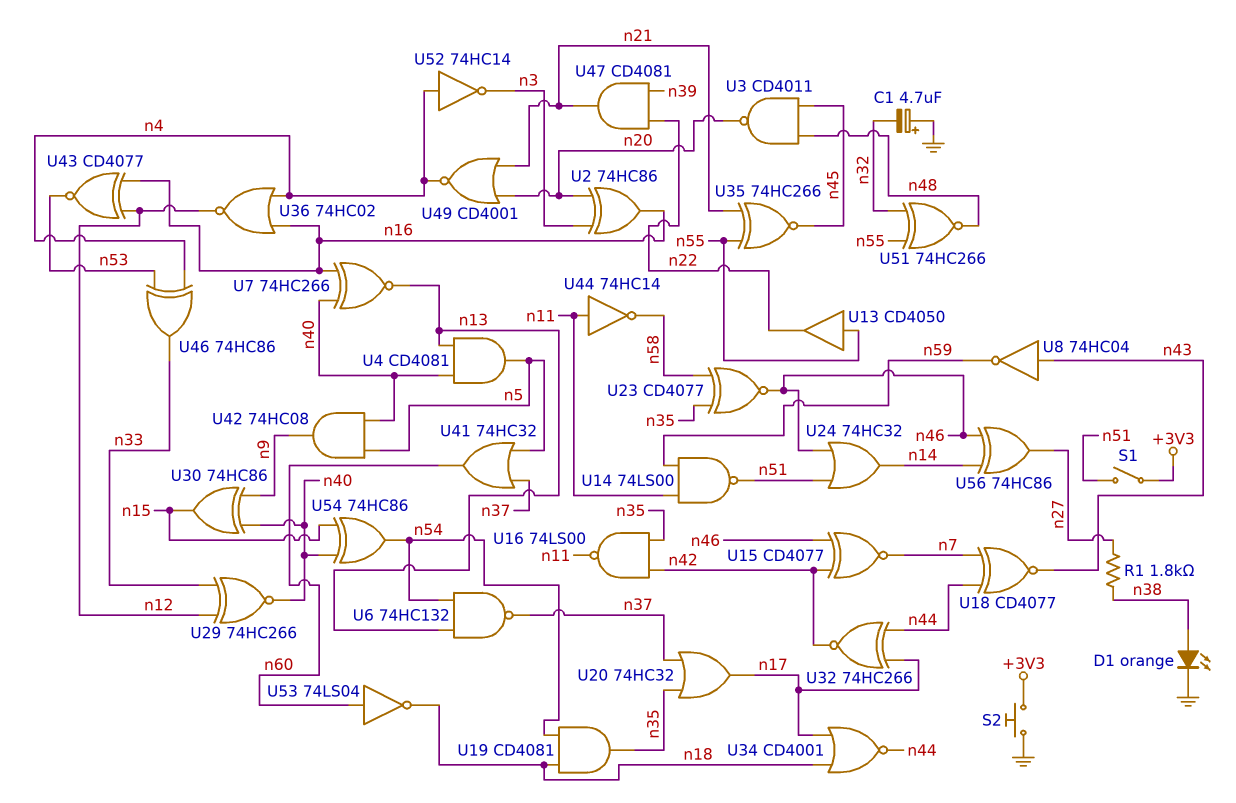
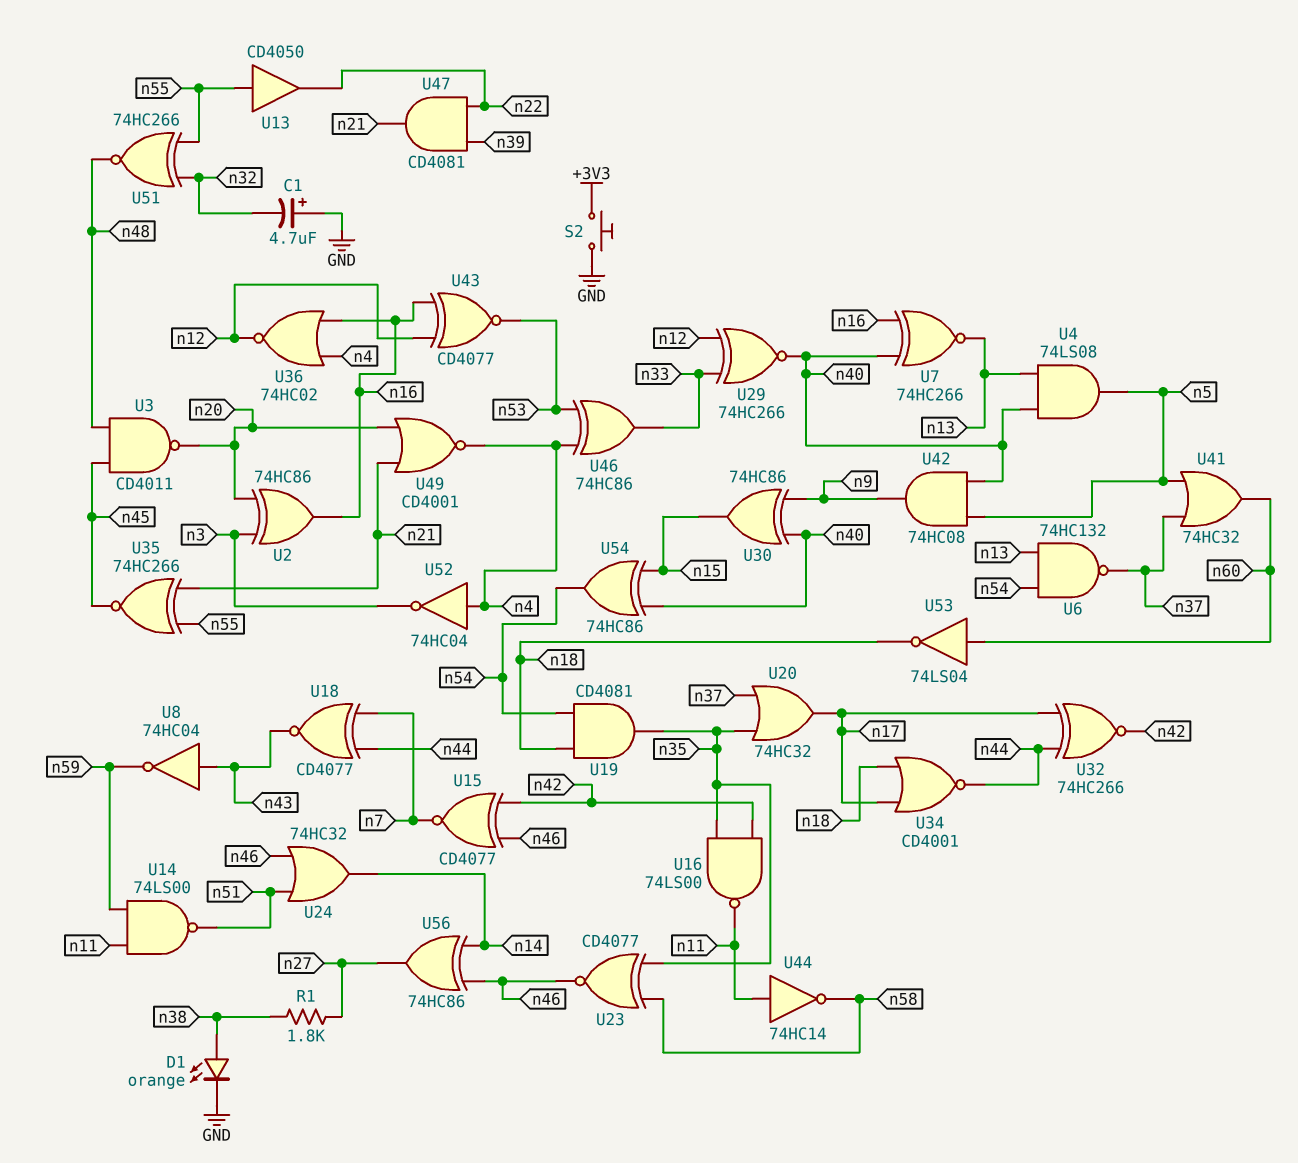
S1: switch (+3V3, n51) -> none
U4: AND CD4081 (in n13, in n40, out n5) -> AND 74LS08 (in n13, in n40, out n5)
U52: NOT 74HC14 (in n4, out n3) -> NOT 74HC04 (in n4, out n3)

